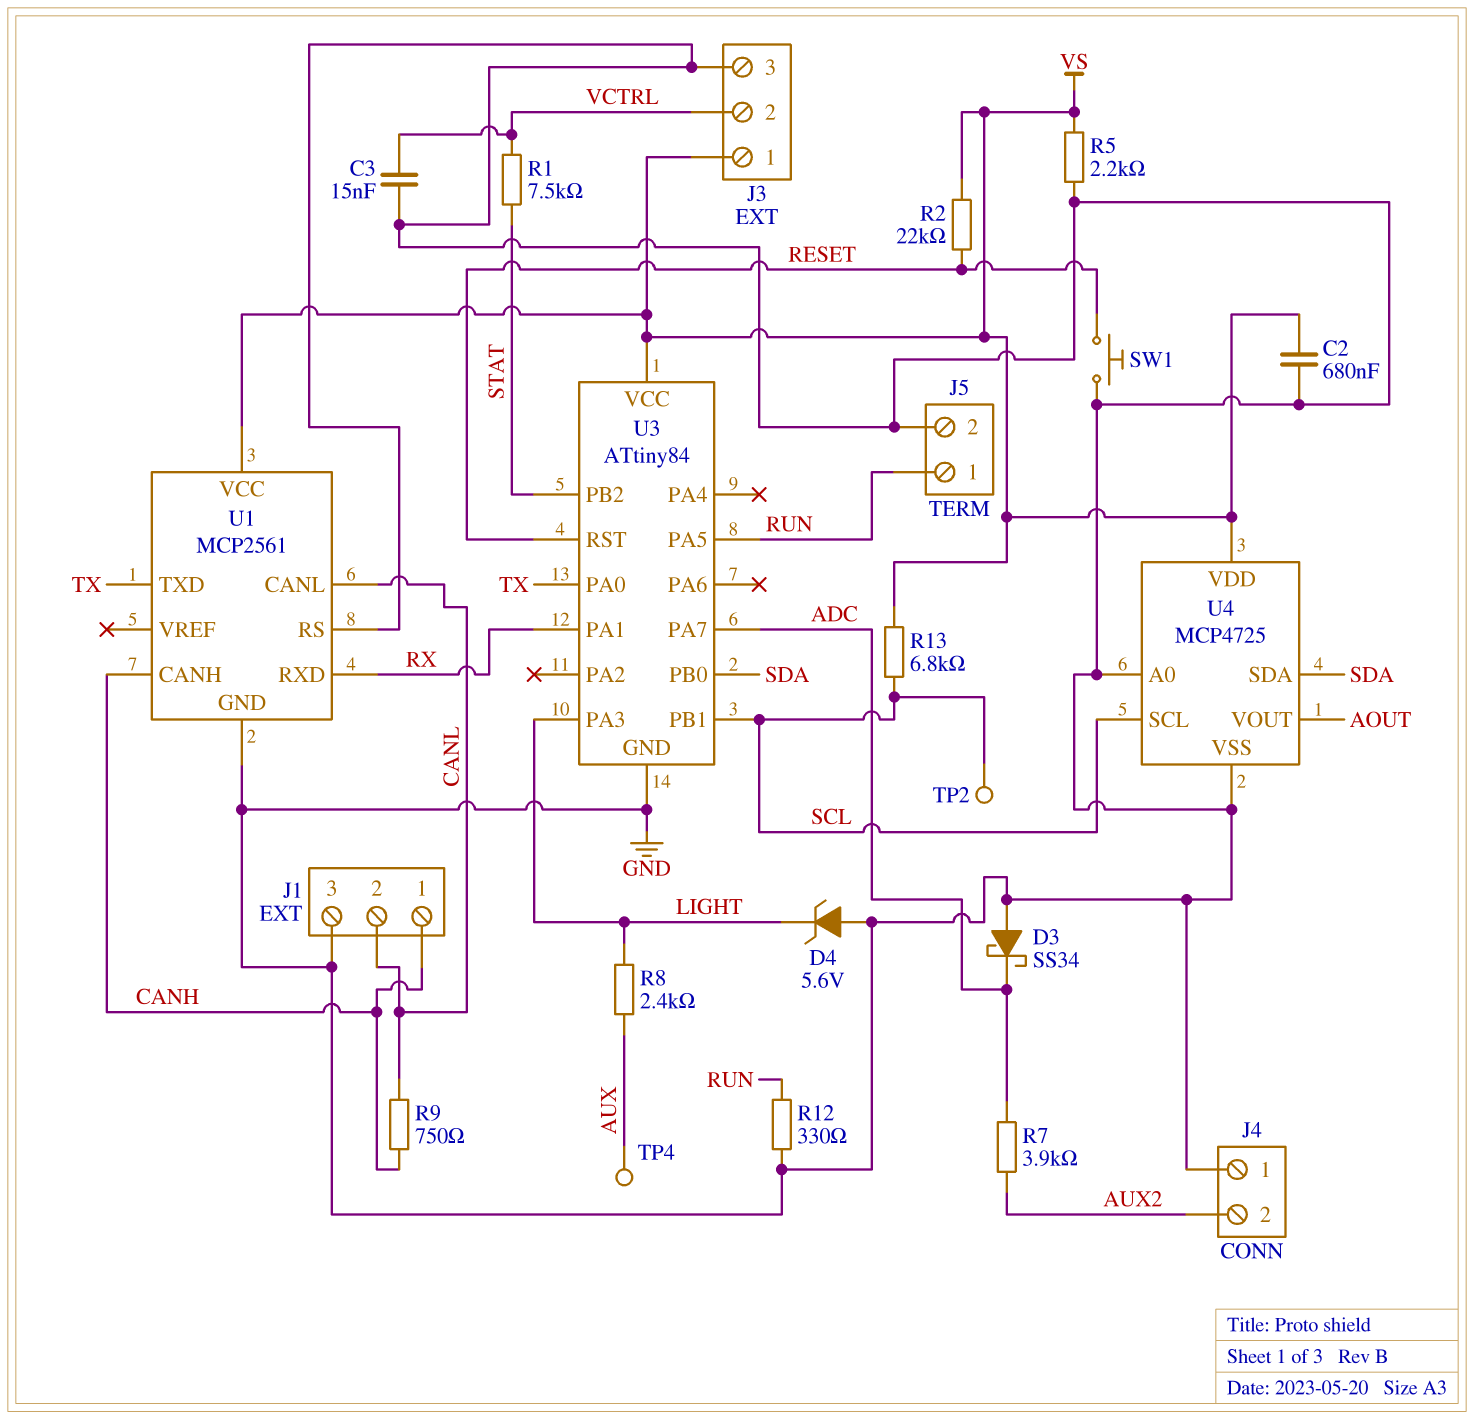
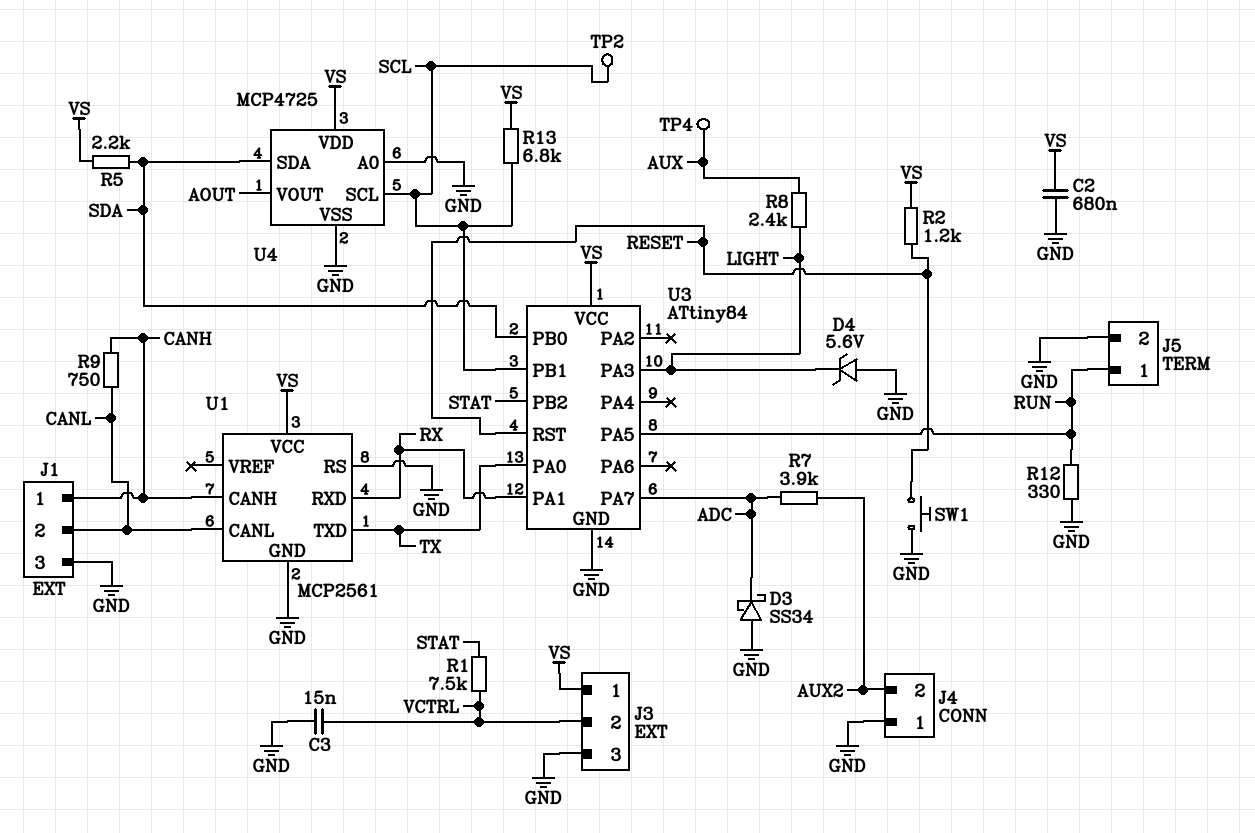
R2: 22k (RESET, VS) -> 1.2k (RESET, VS)
R5: 2.2k (GND, VS) -> 2.2k (SDA, VS)

